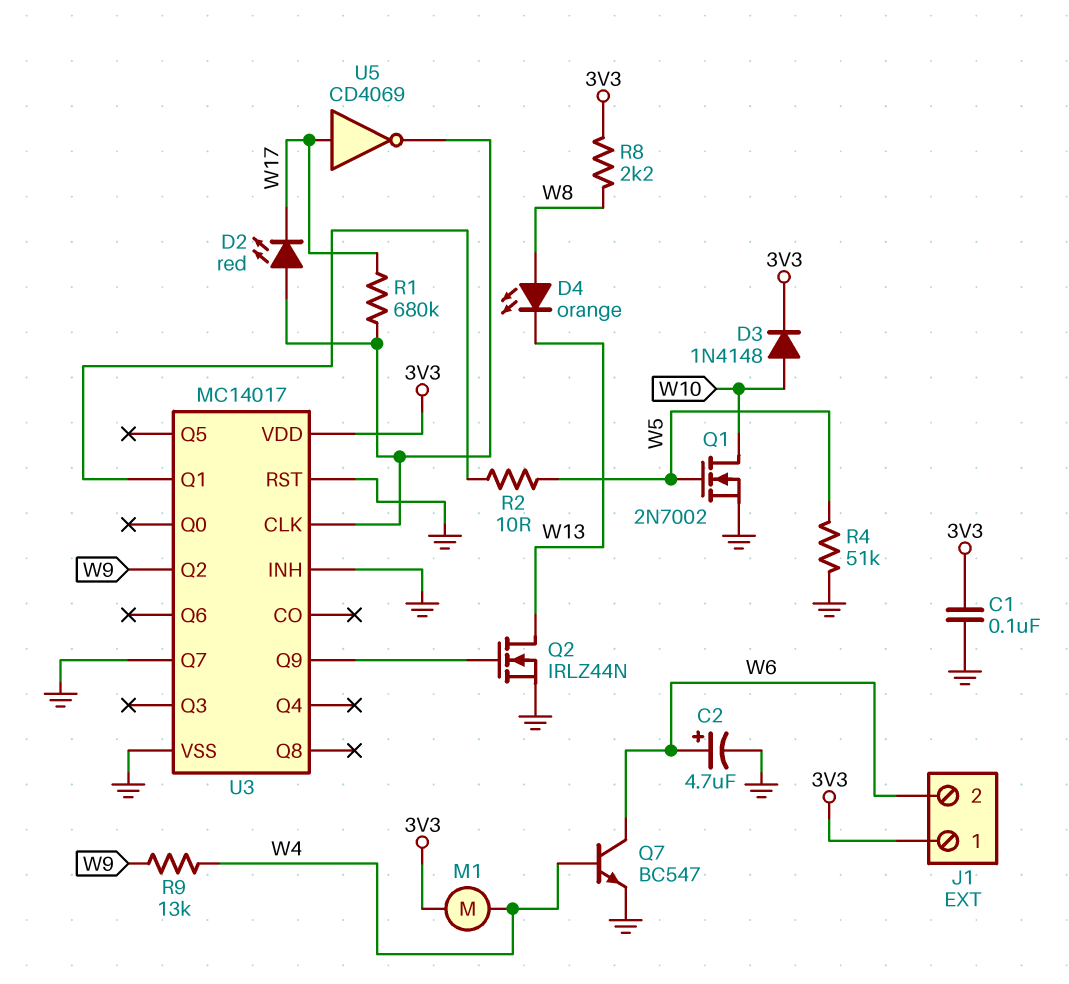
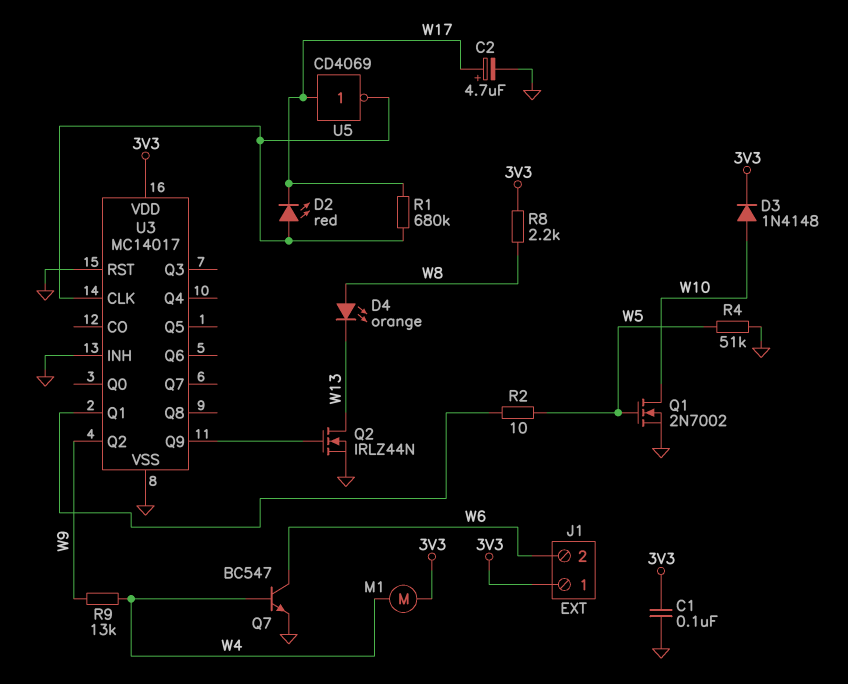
C2: 4.7uF (plus W6, minus GND) -> 4.7uF (plus W17, minus GND)
U3 pin Q7: GND -> none

